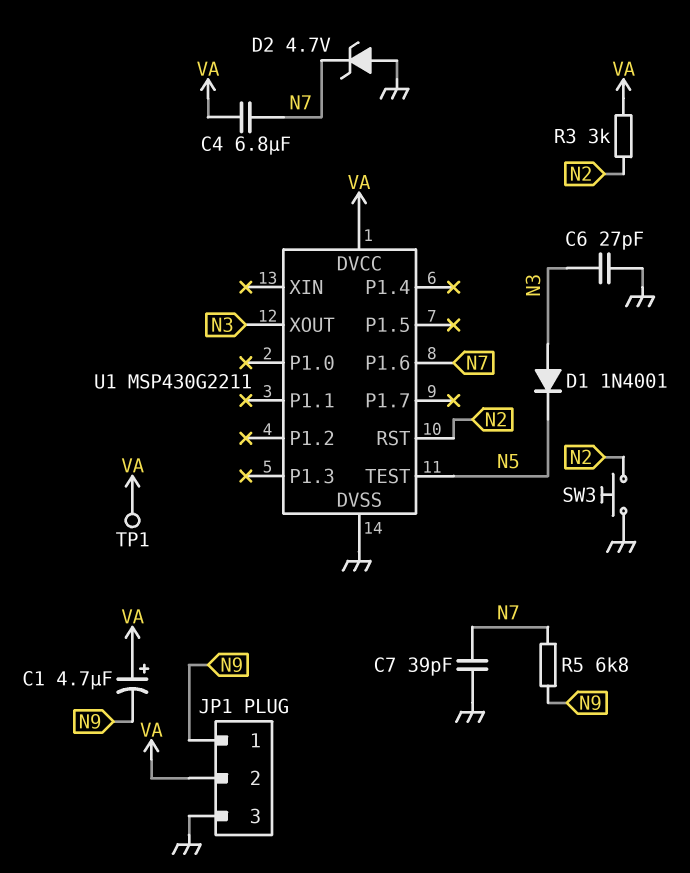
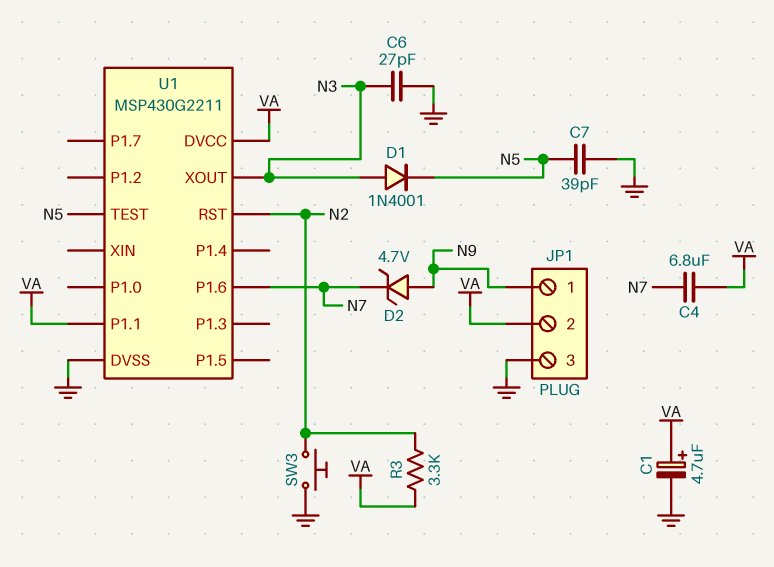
C1: 4.7uF (plus VA, minus N9) -> 4.7uF (plus VA, minus GND)
C7: 39pF (GND, N7) -> 39pF (GND, N5)
D2: zener 4.7V (A GND, K N7) -> zener 4.7V (A N9, K N7)
R3: 3k (N2, VA) -> 3.3k (N2, VA)
R5: 6.8k (N7, N9) -> none
TP1: test point (VA) -> none
U1 pin P1.1: none -> VA

